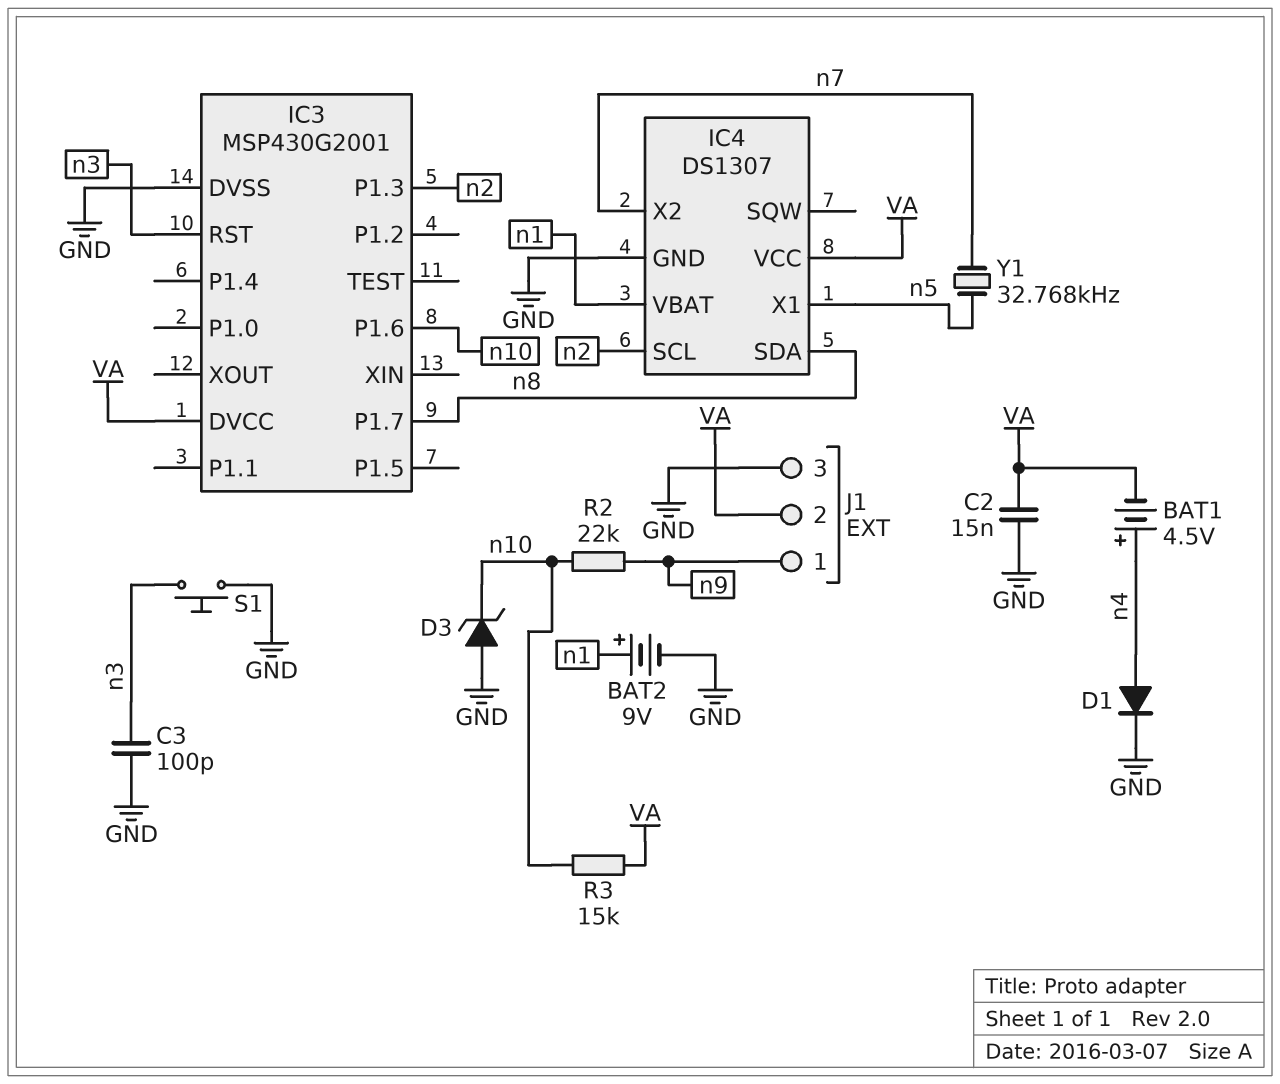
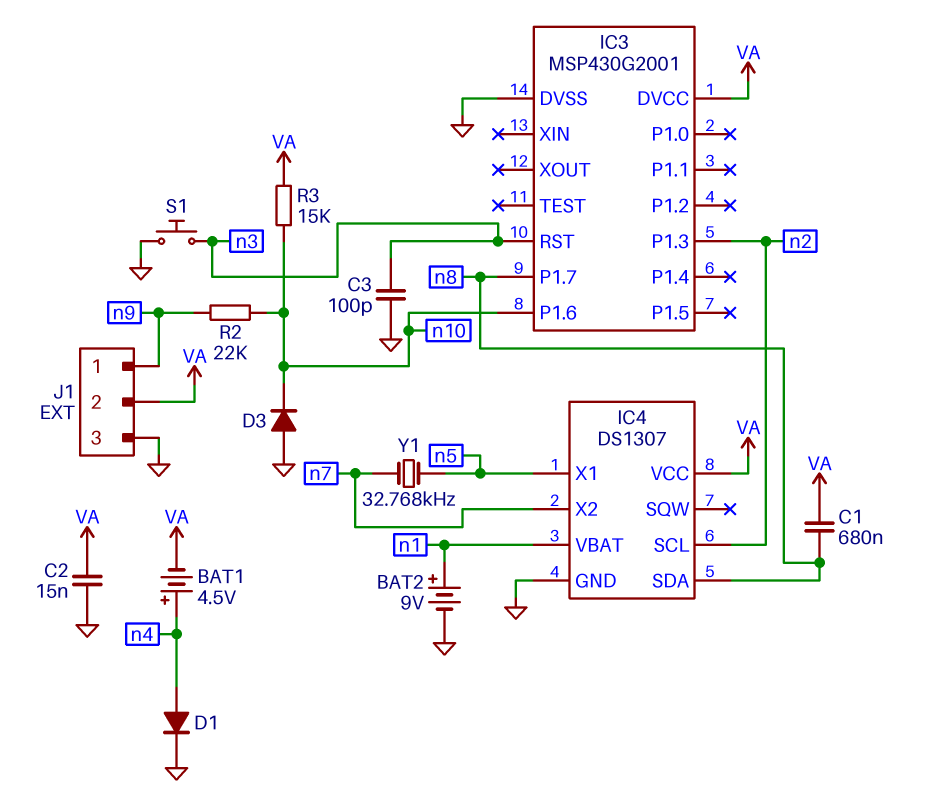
C1: none -> 680nF (VA, n8)
D3: zener (A GND, K n10) -> diode (A GND, K n10)

